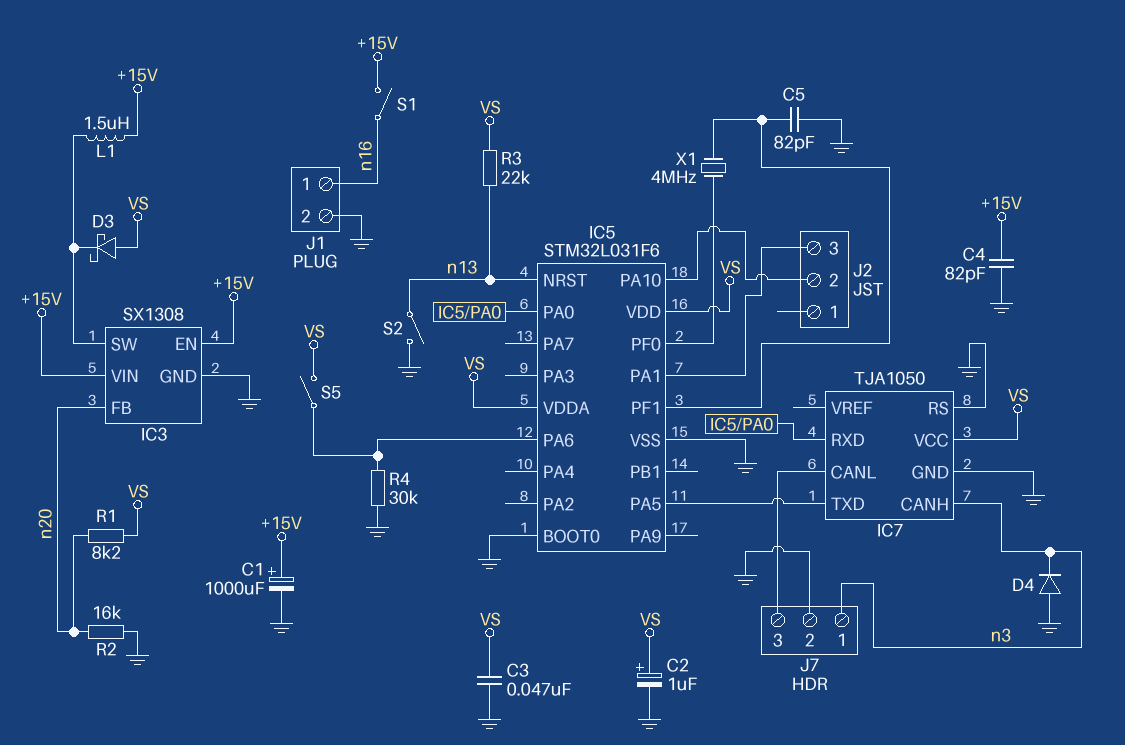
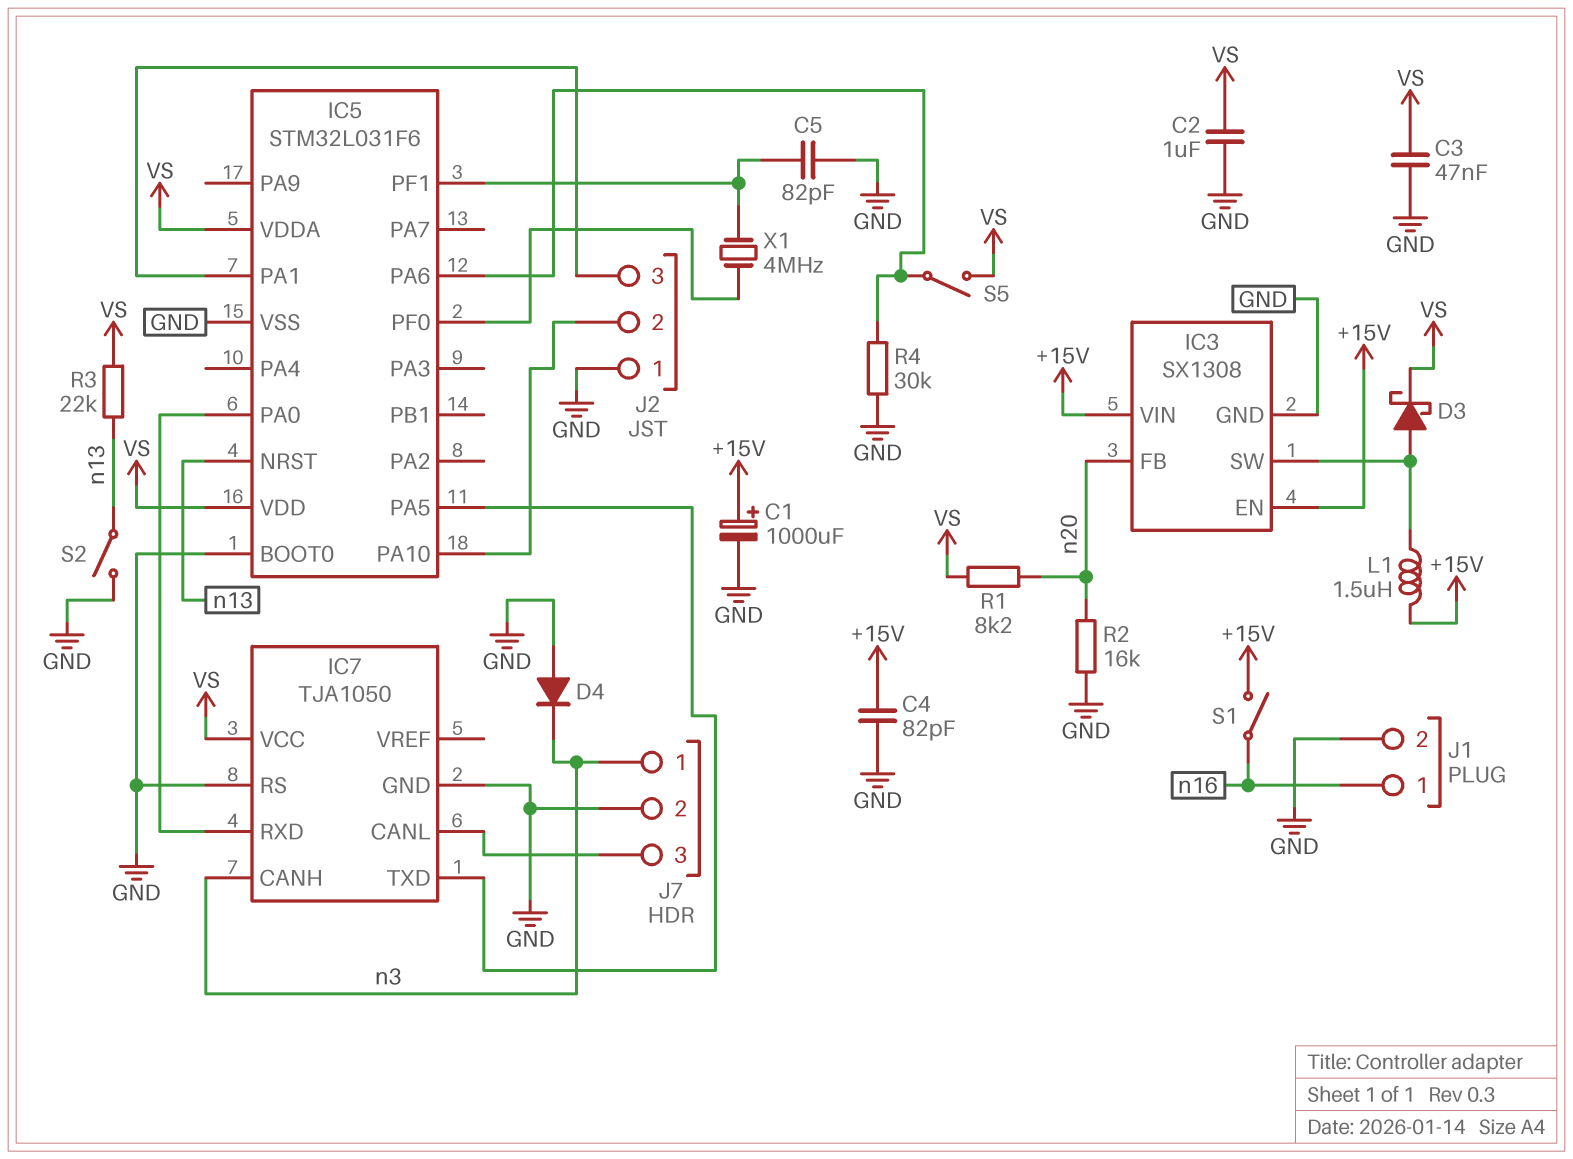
C2: 1uF (plus VS, minus GND) -> 1uF (GND, VS)
D3: schottky (A VS, K IC3/SW) -> schottky (A IC3/SW, K VS)
J2 pin 1: none -> GND

